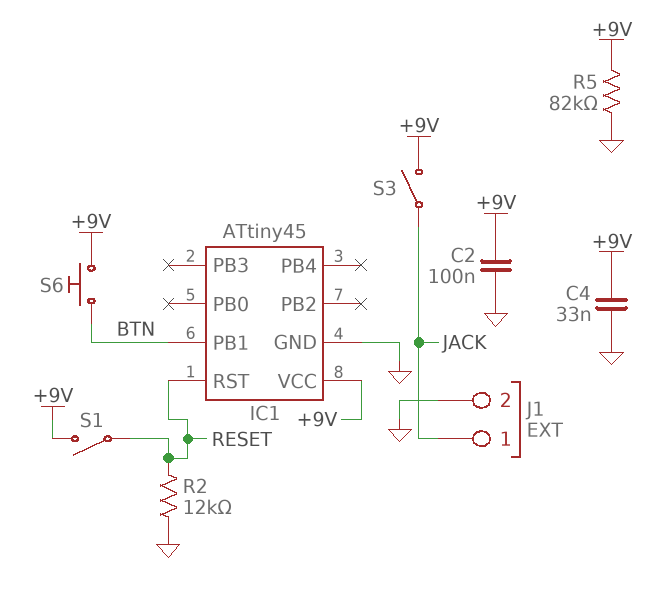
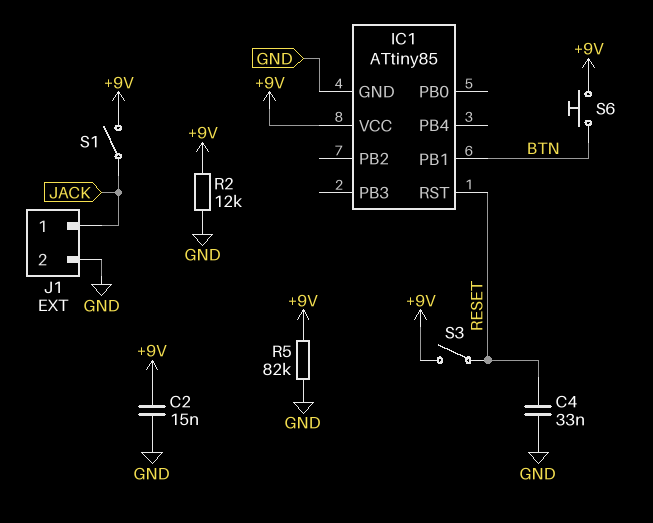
C2: 100nF (+9V, GND) -> 15nF (+9V, GND)
C4: 33nF (+9V, GND) -> 33nF (GND, RESET)
IC1: ATtiny45 -> ATtiny85
R2: 12k (GND, RESET) -> 12k (+9V, GND)
S1: switch (+9V, RESET) -> switch (+9V, JACK)
S3: switch (+9V, JACK) -> switch (+9V, RESET)

